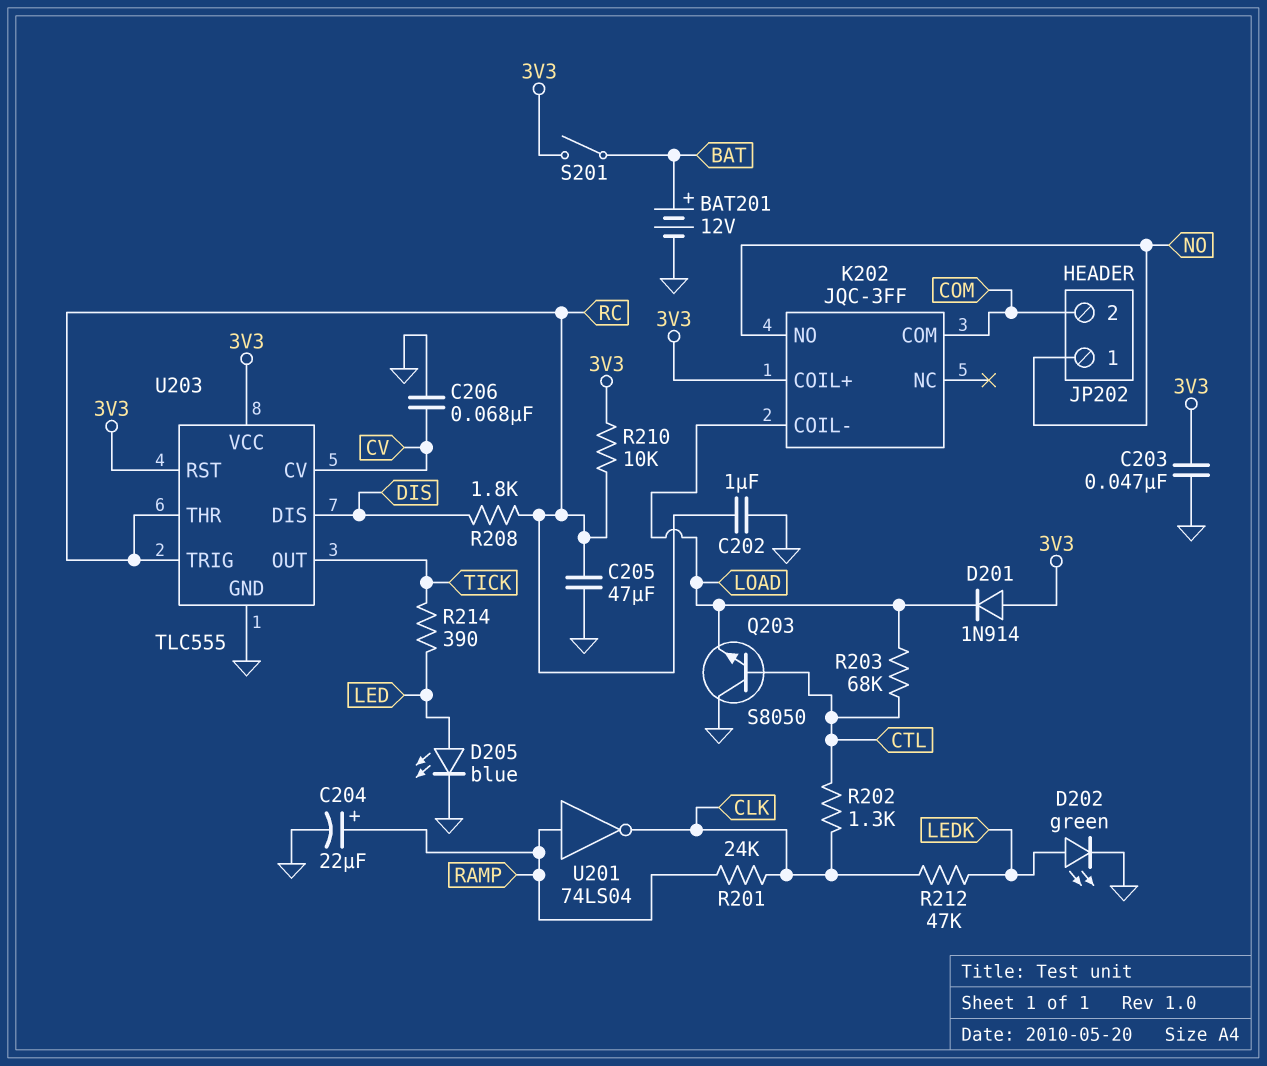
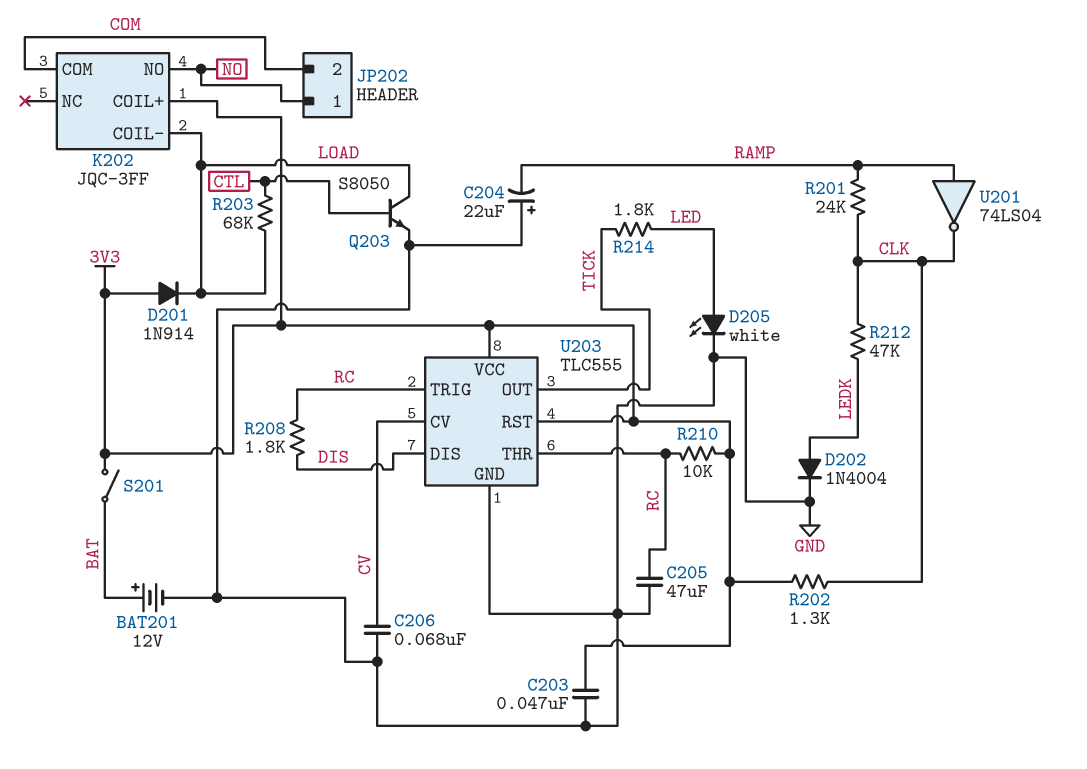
C202: 1uF (GND, RC) -> none
C204: 22uF (plus RAMP, minus GND) -> 22uF (plus GND, minus RAMP)
D202: LED green (A LEDK, K GND) -> diode 1N4004 (A LEDK, K GND)
D205: LED blue (A LED, K GND) -> LED white (A LED, K GND)
Q203: NPN S8050 (B CTL, C GND, E LOAD) -> NPN S8050 (B CTL, C LOAD, E GND)
R202: 1.3k (CLK, CTL) -> 1.3k (3V3, CLK)
R214: 390 (LED, TICK) -> 1.8k (LED, TICK)

